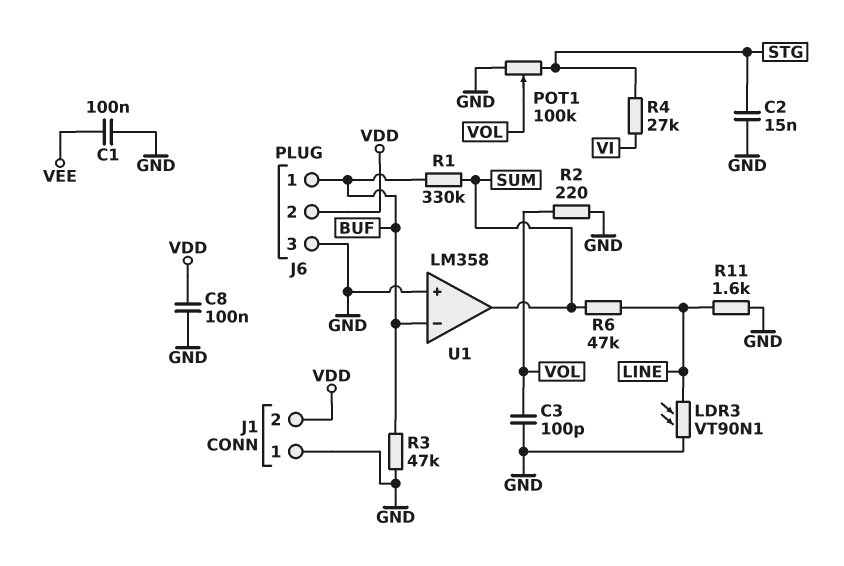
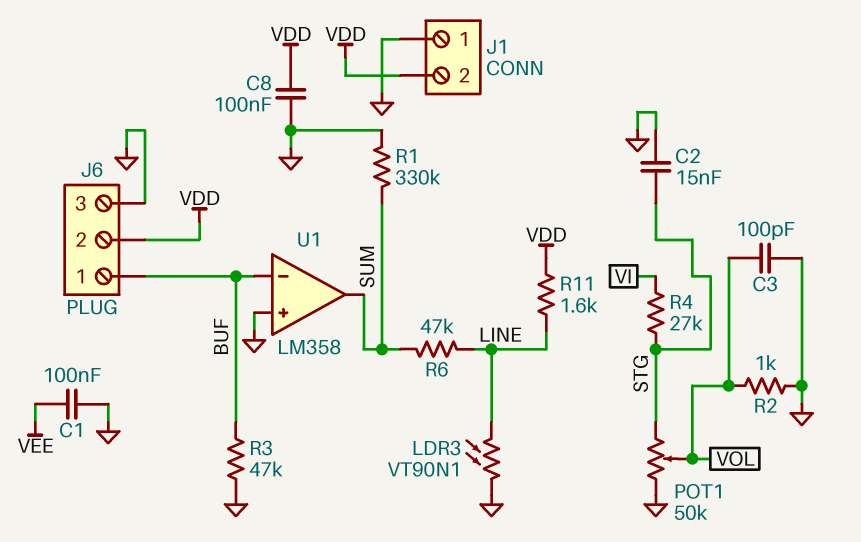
POT1: 100k (GND, STG, wiper VOL) -> 50k (GND, STG, wiper VOL)
R1: 330k (BUF, SUM) -> 330k (GND, SUM)
R2: 220 (GND, VOL) -> 1k (GND, VOL)
R11: 1.6k (GND, LINE) -> 1.6k (LINE, VDD)

